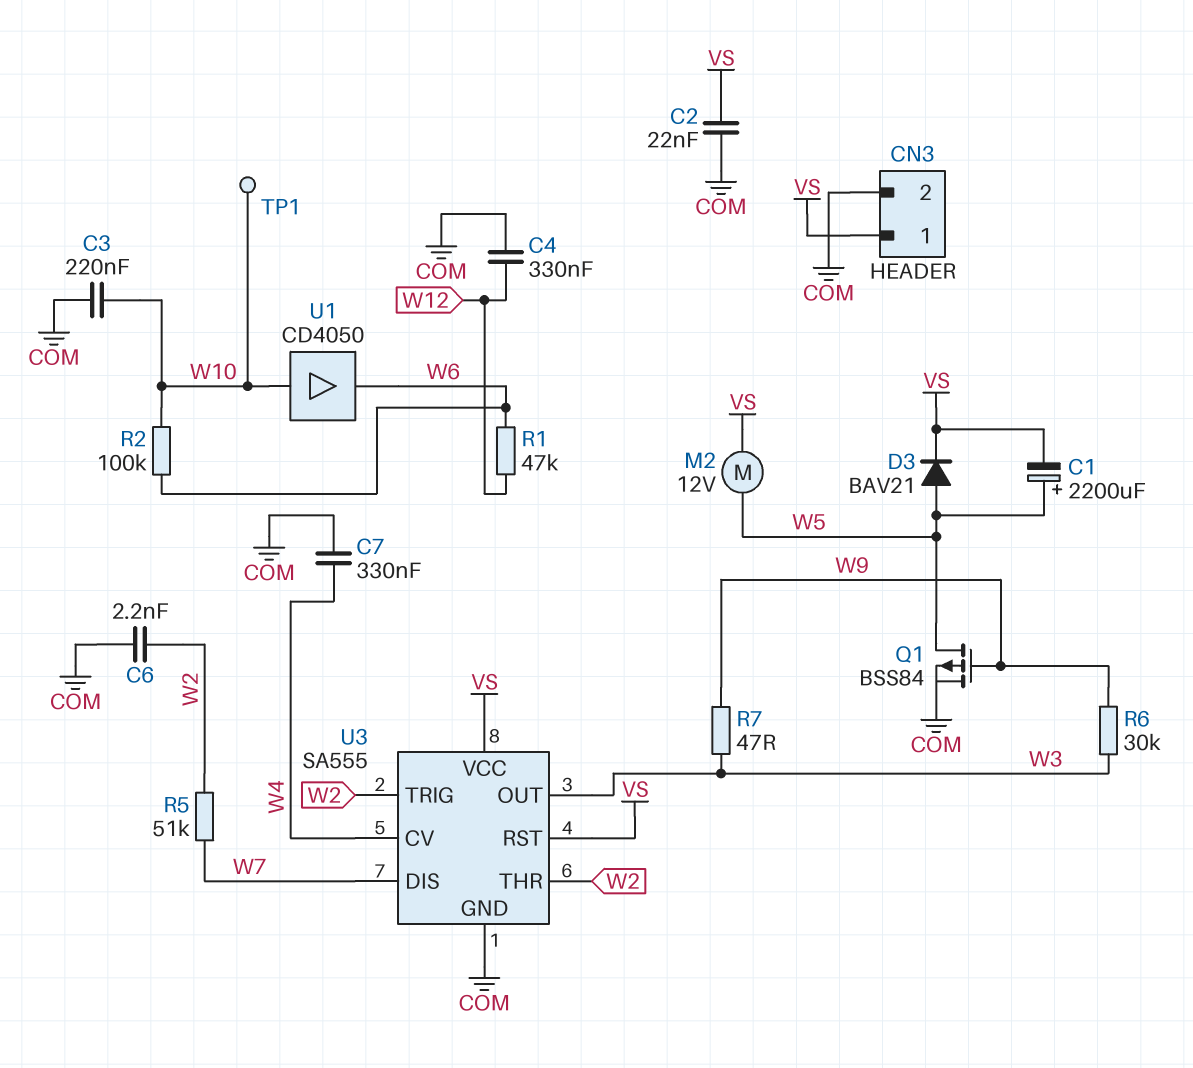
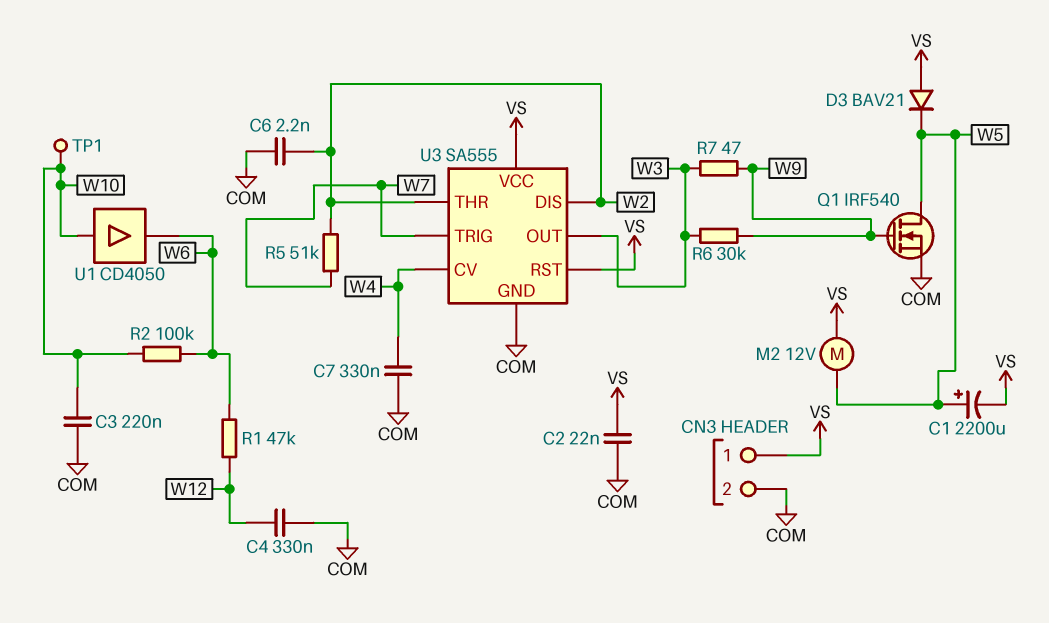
D3: diode BAV21 (A W5, K VS) -> diode BAV21 (A VS, K W5)
Q1: PMOS BSS84 (G W9, D W5, S COM) -> NMOS IRF540 (G W9, D W5, S COM)
U3 pin DIS: W7 -> W2
U3 pin TRIG: W2 -> W7

